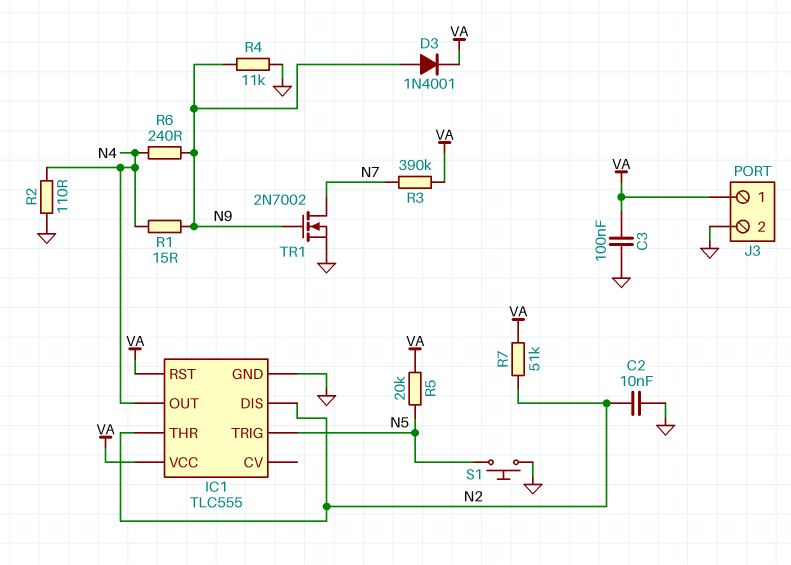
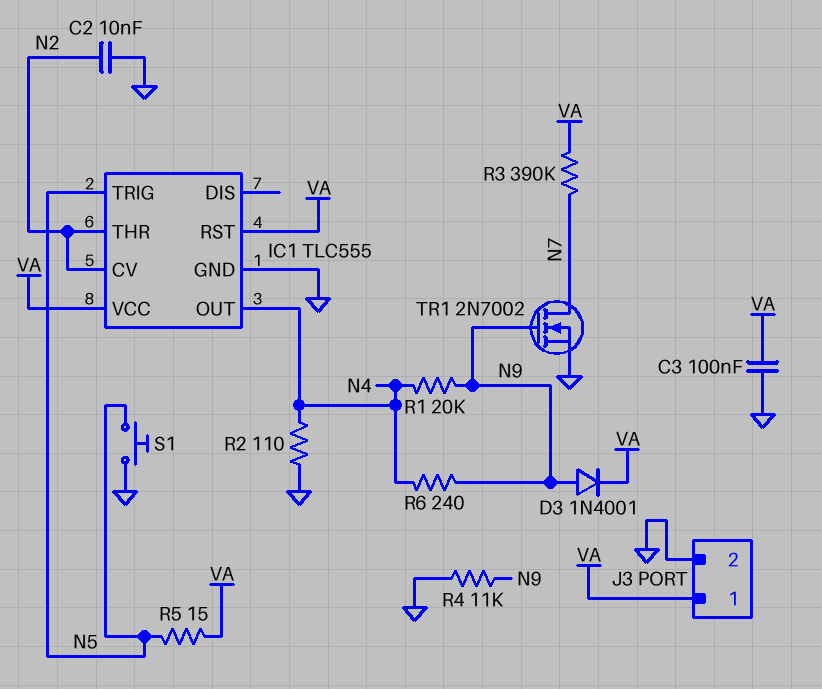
IC1 pin CV: none -> N2
IC1 pin DIS: N2 -> none
R1: 15 (N4, N9) -> 20k (N4, N9)
R5: 20k (N5, VA) -> 15 (N5, VA)
R7: 51k (N2, VA) -> none

